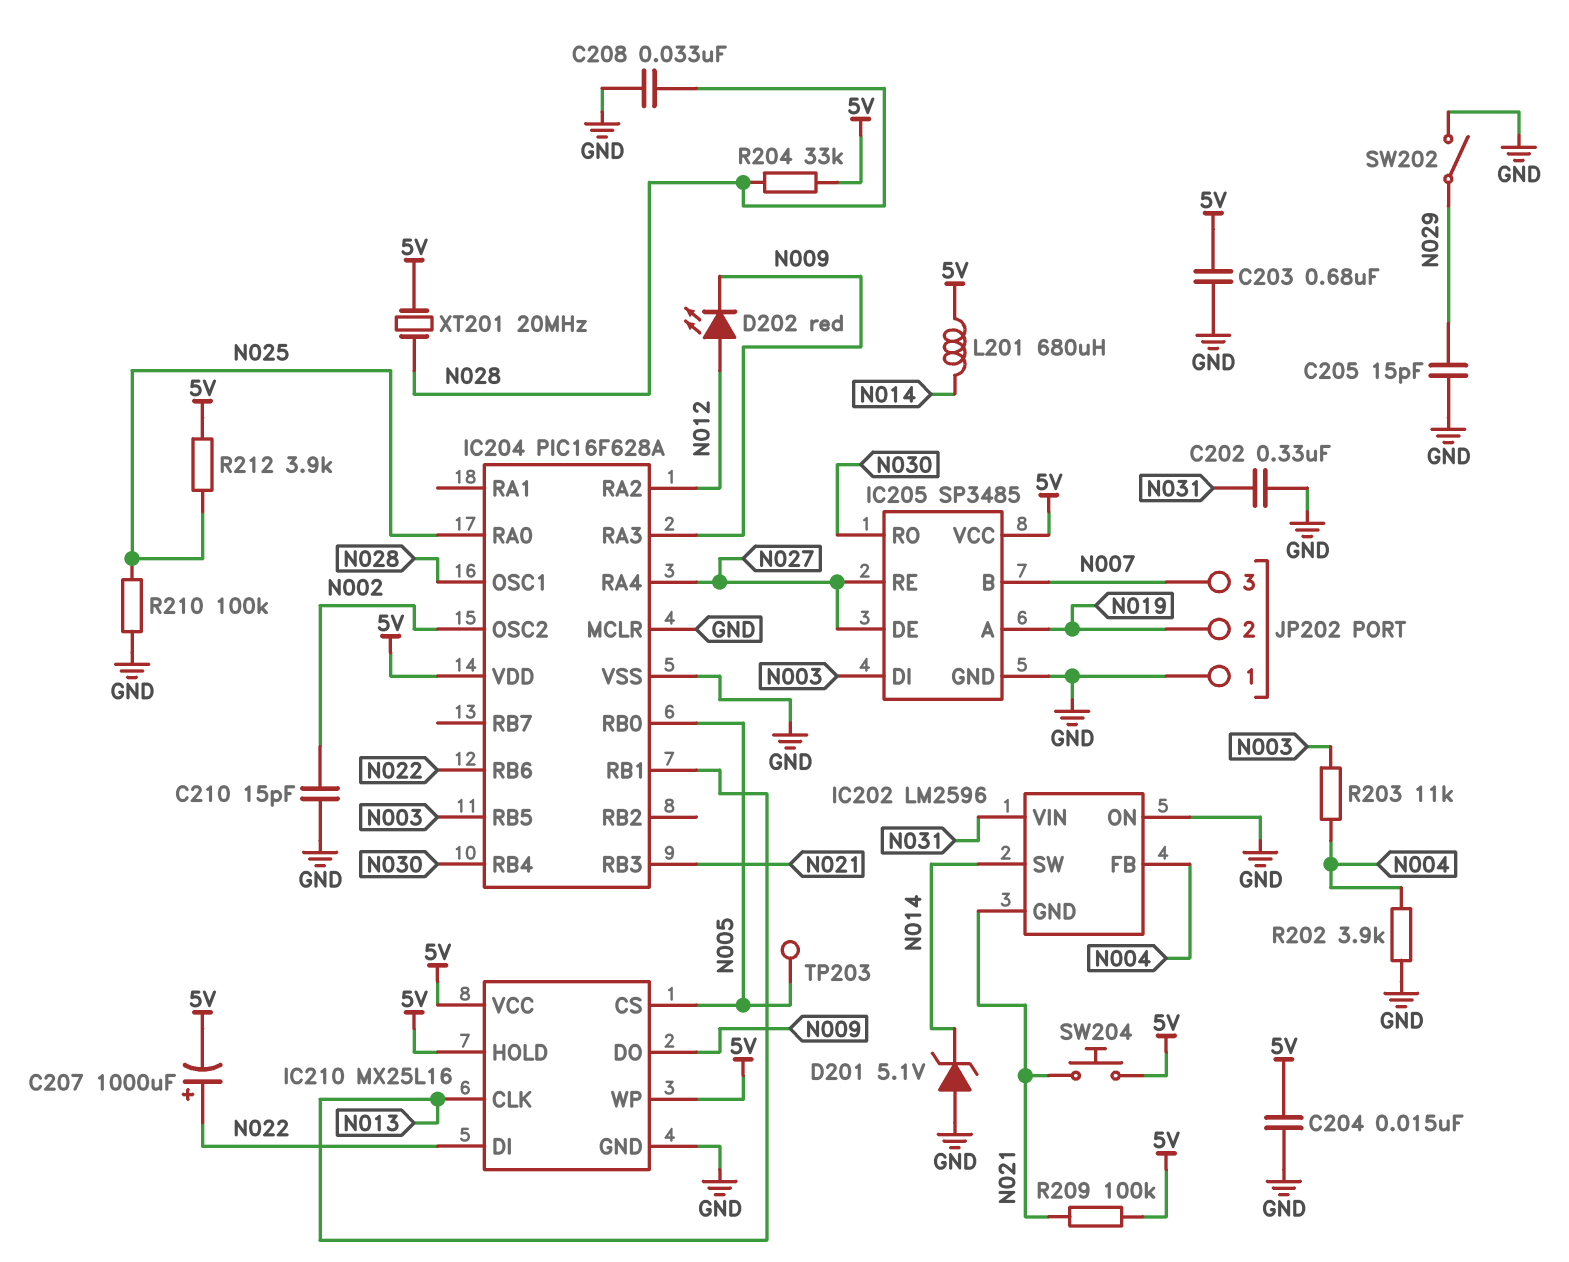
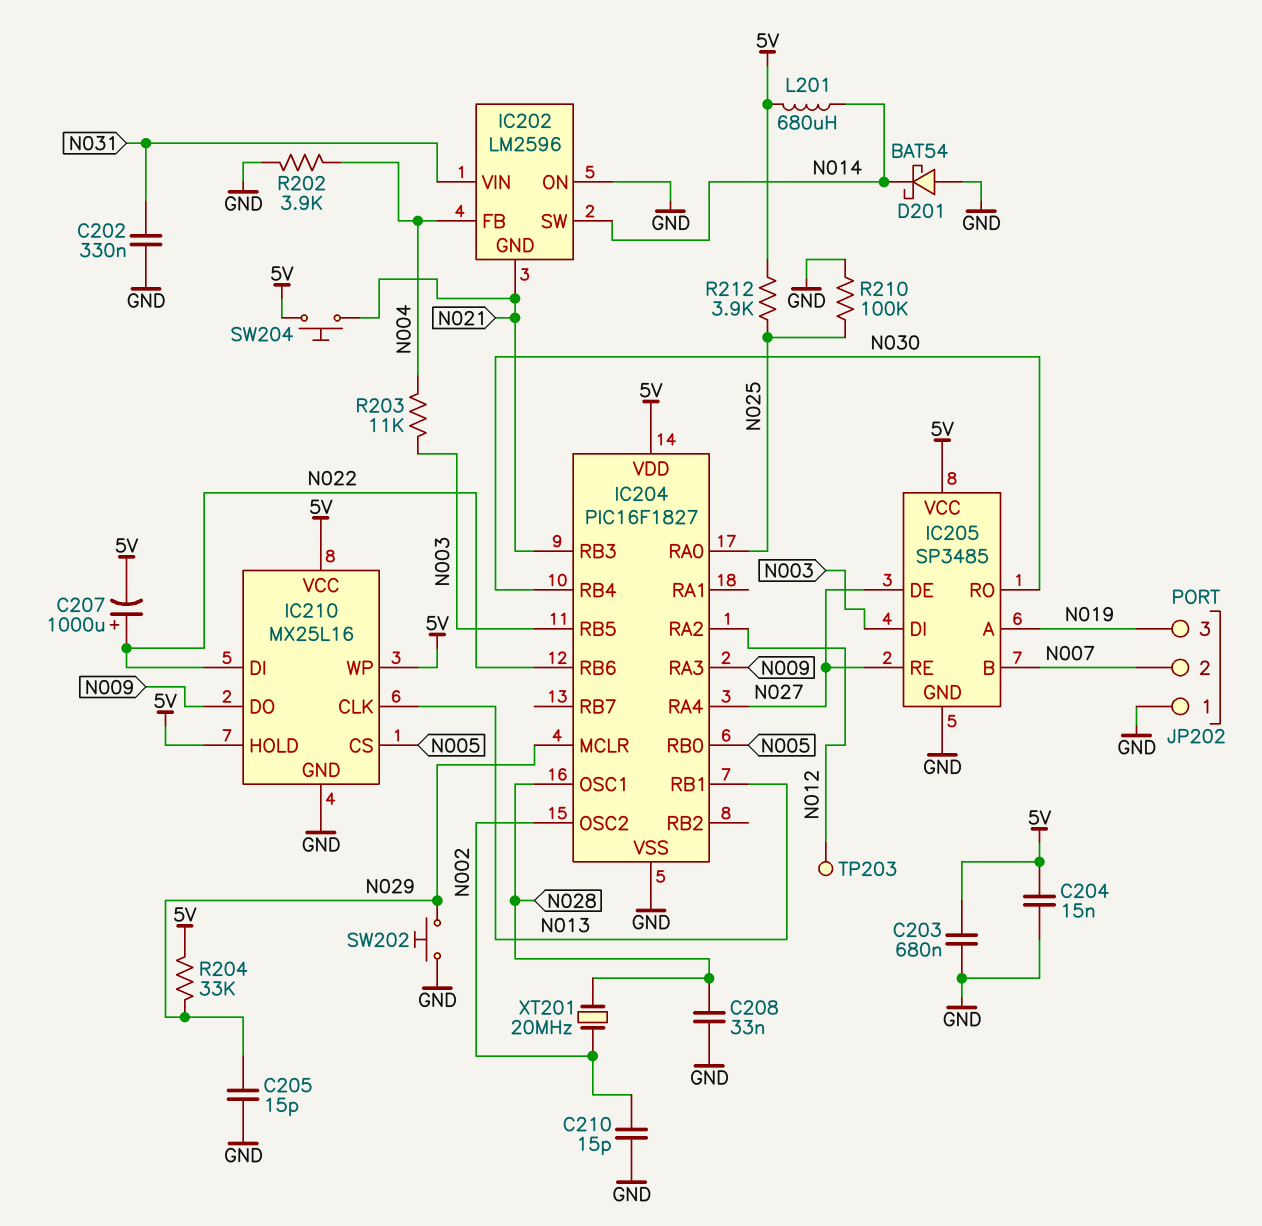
D201: zener 5.1V (A GND, K N014) -> schottky BAT54 (A GND, K N014)
D202: LED red (A N012, K N009) -> none
IC204: PIC16F628A -> PIC16F1827
IC204 pin MCLR: GND -> N029
JP202 pin 2: N019 -> N007
JP202 pin 3: N007 -> N019
R204: 33k (5V, N028) -> 33k (5V, N029)
R209: 100k (5V, N021) -> none
SW202: switch (GND, N029) -> button (GND, N029)
TP203: test point (N005) -> test point (N012)
XT201: 20MHz (5V, N028) -> 20MHz (N002, N028)

